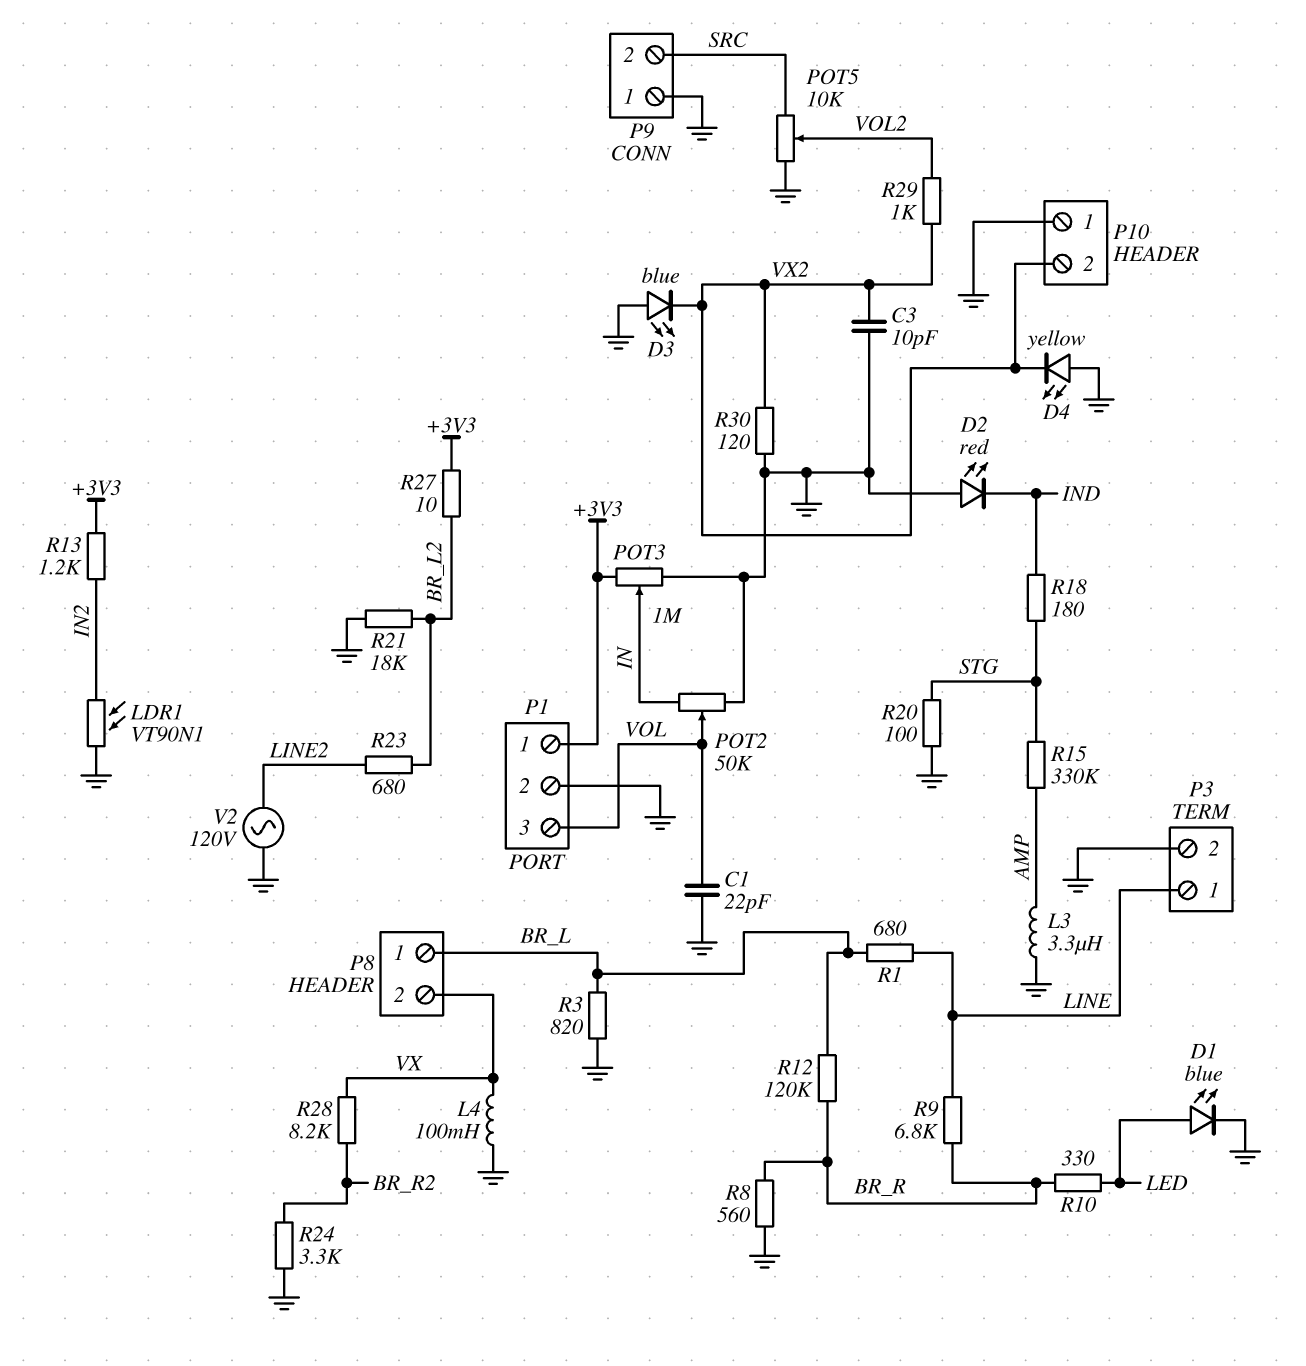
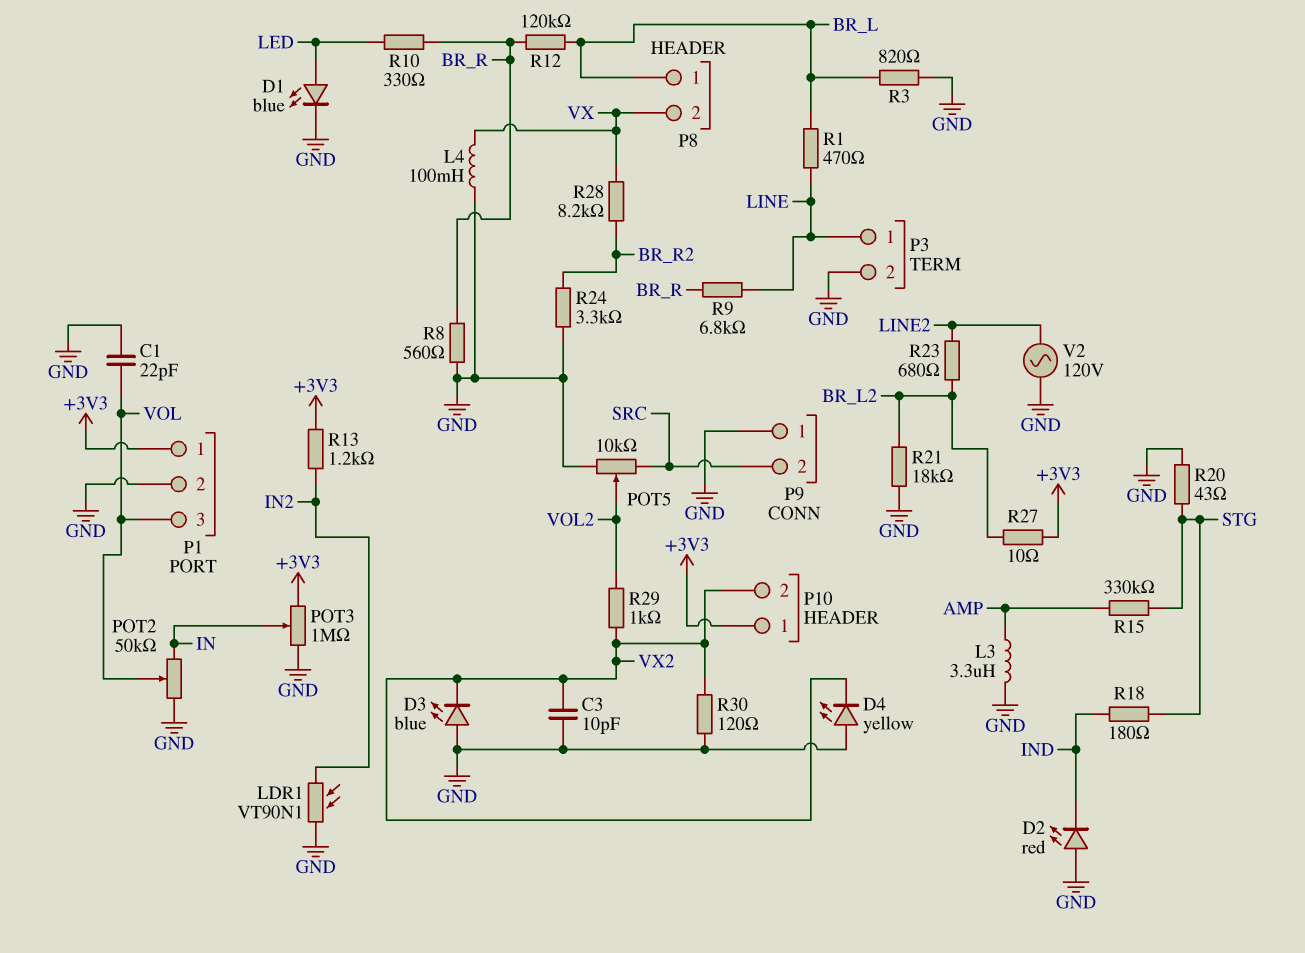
P10 pin 1: GND -> +3V3
R1: 680 (BR_L, LINE) -> 470 (BR_L, LINE)
R20: 100 (GND, STG) -> 43 (GND, STG)

